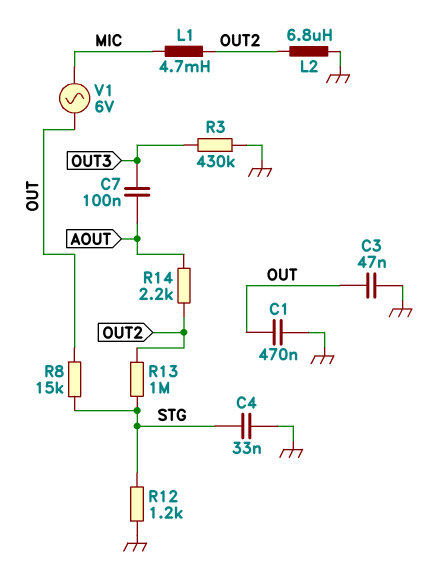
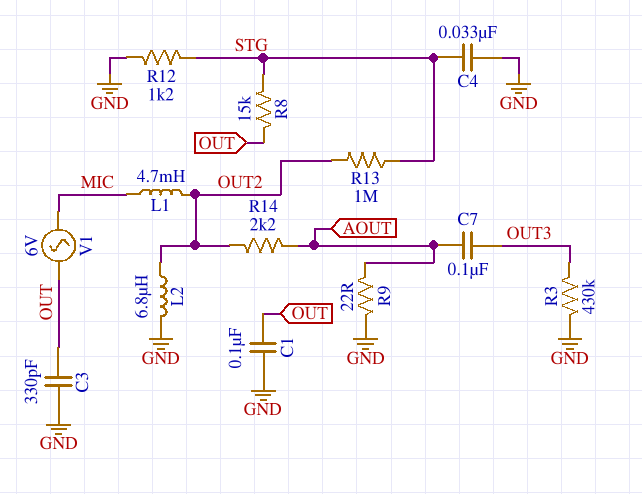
C1: 470nF (GND, OUT) -> 100nF (GND, OUT)
C3: 47nF (GND, OUT) -> 330pF (GND, OUT)
R9: none -> 22 (AOUT, GND)

